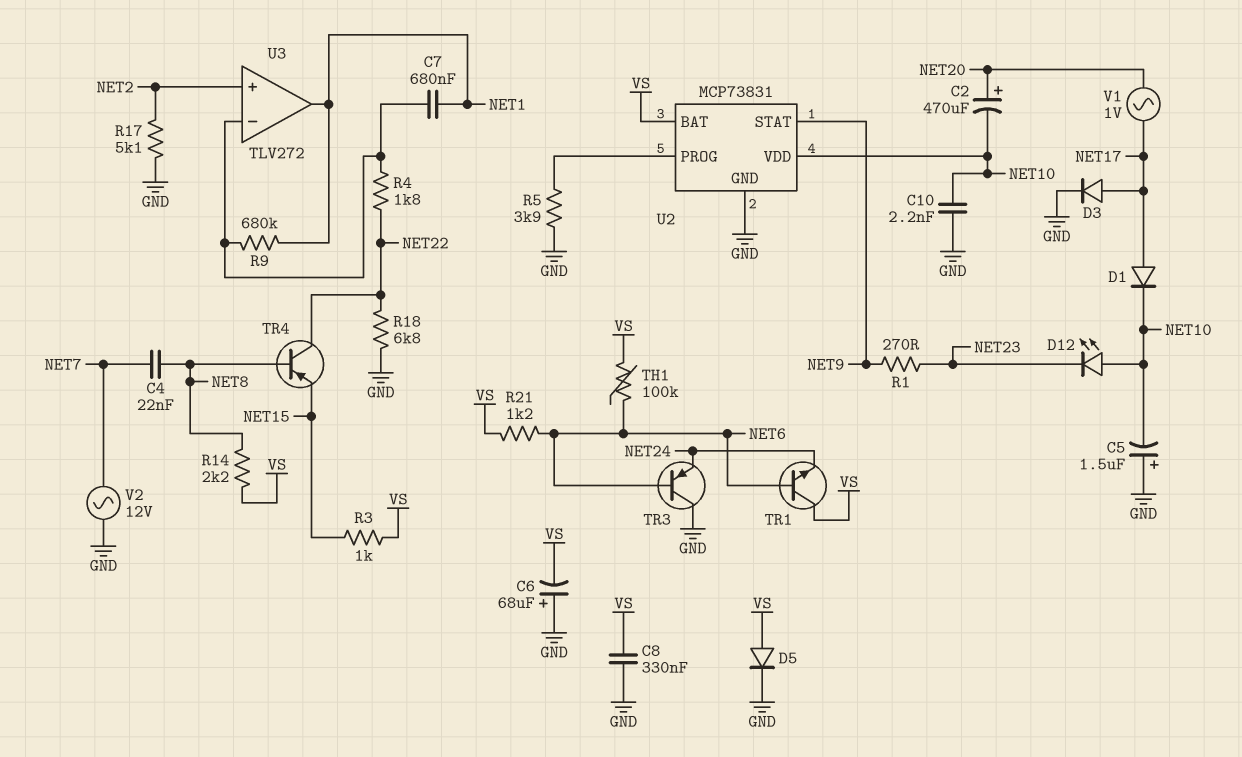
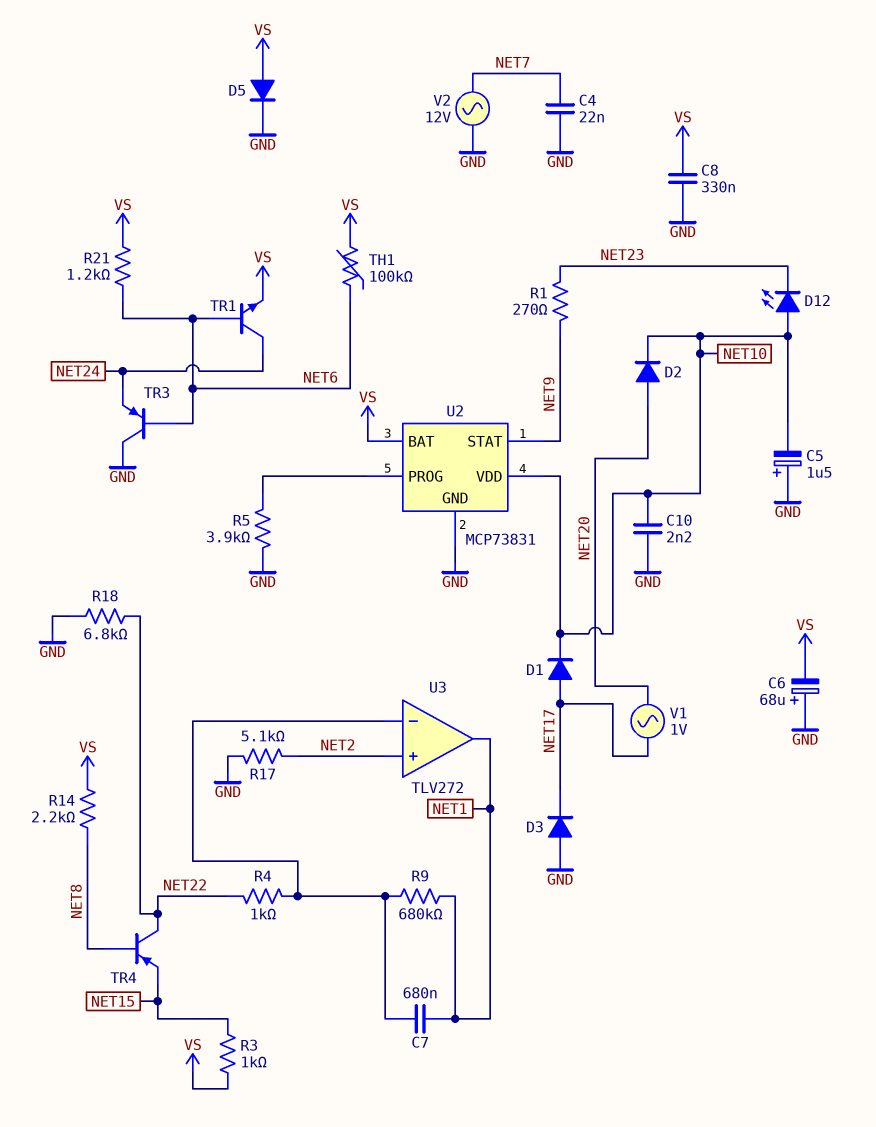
C2: 470uF (plus NET20, minus NET10) -> none
C4: 22nF (NET7, NET8) -> 22nF (GND, NET7)
D2: none -> diode (A NET20, K NET10)
D3: diode (A NET17, K GND) -> diode (A GND, K NET17)
R4: 1.8k (NET22, U3/in-) -> 1k (NET22, U3/in-)
TR1: NPN (B NET6, C VS, E NET24) -> NPN (B NET6, C NET24, E VS)

